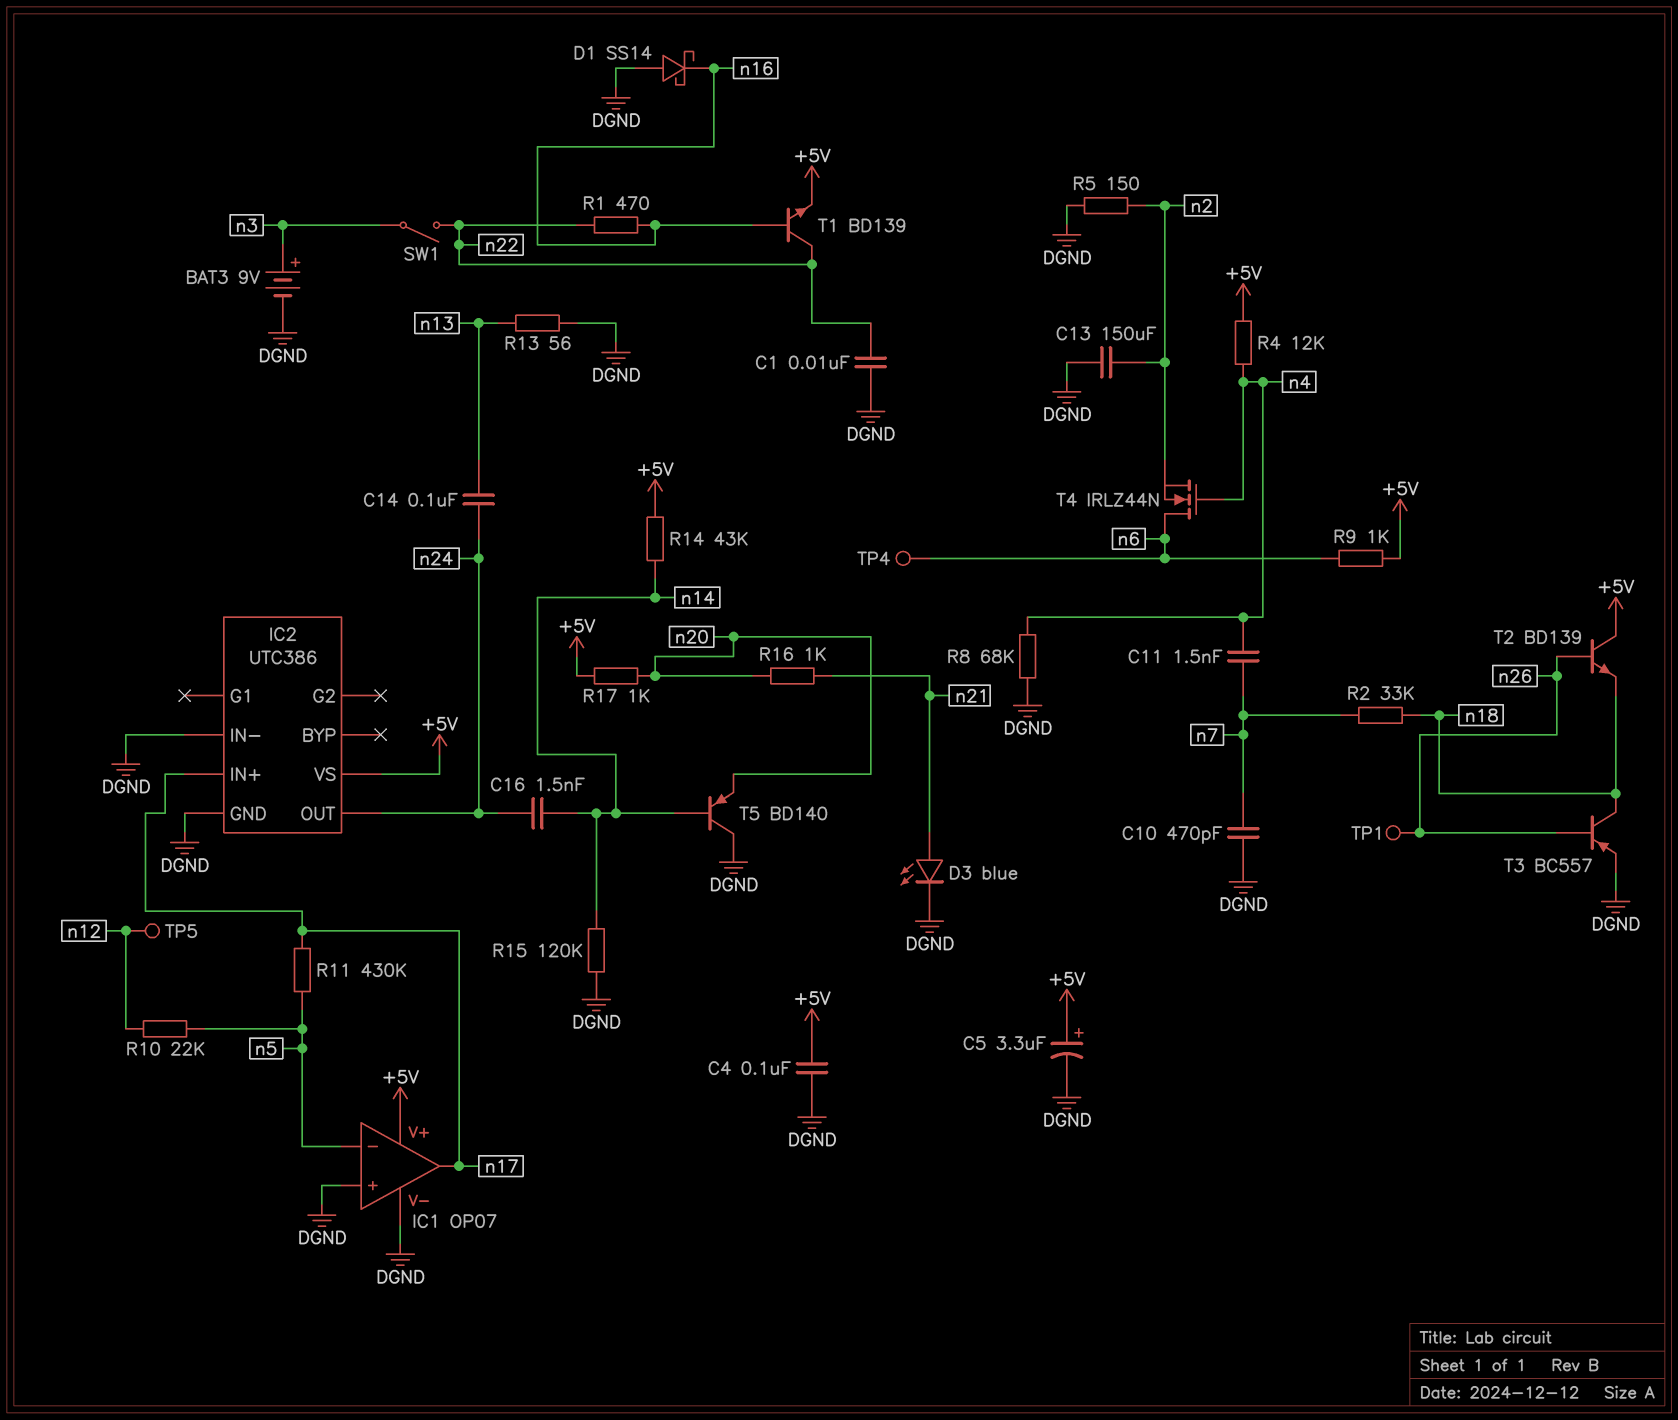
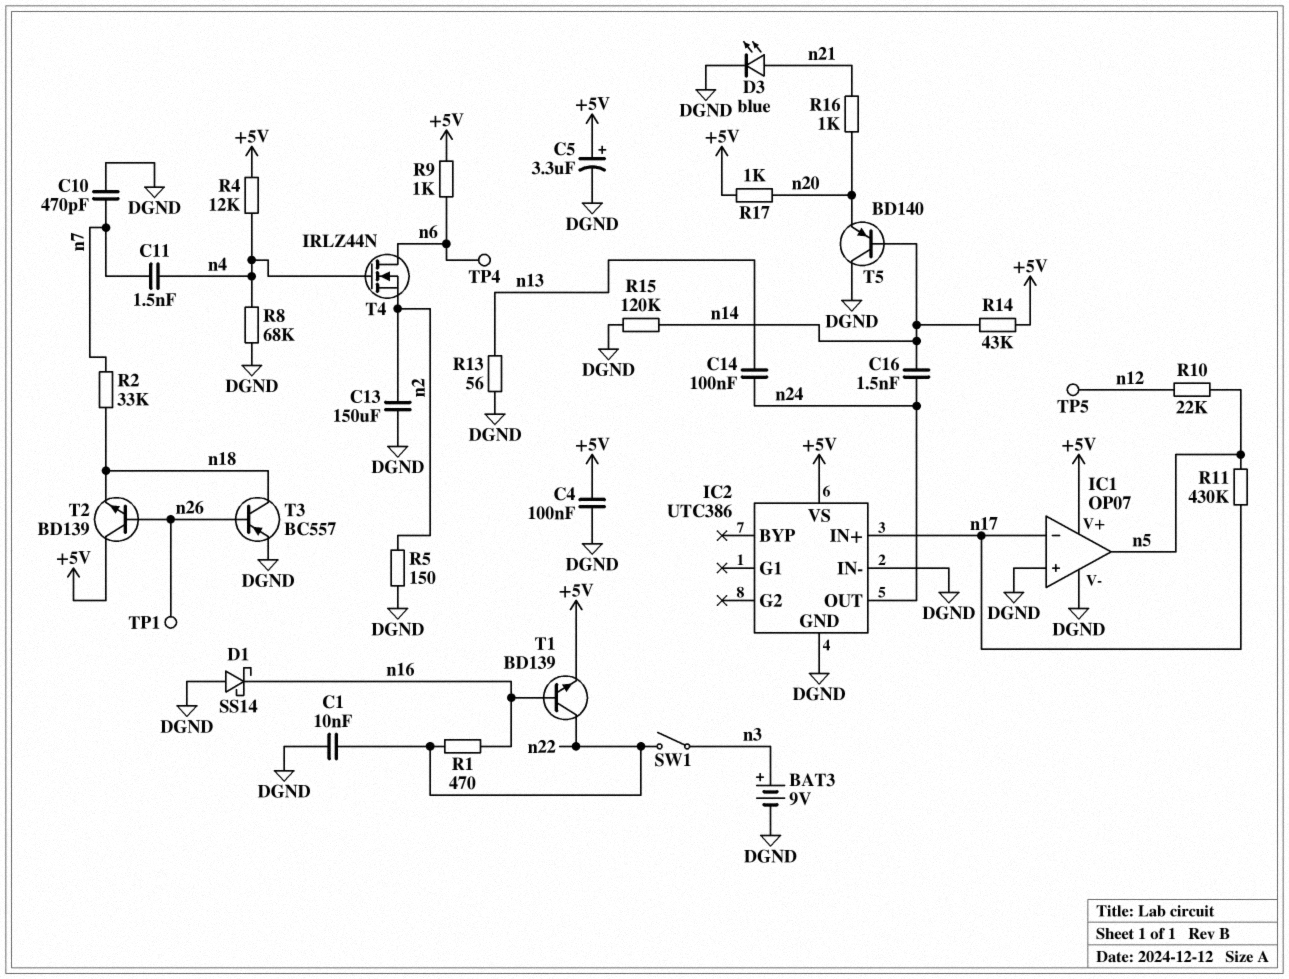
IC1 pin in-: n5 -> n17
IC1 pin out: n17 -> n5

